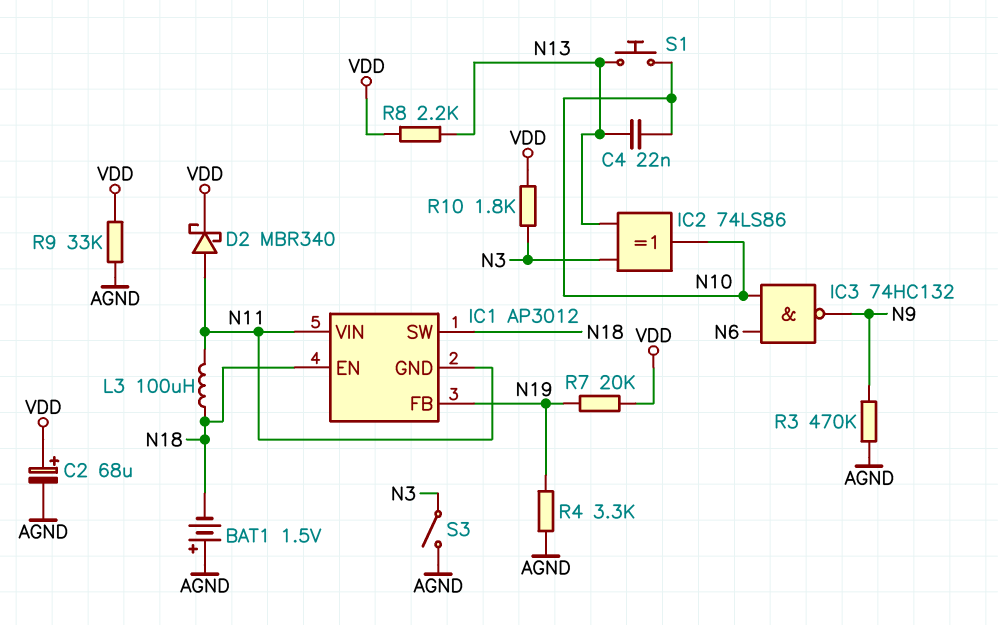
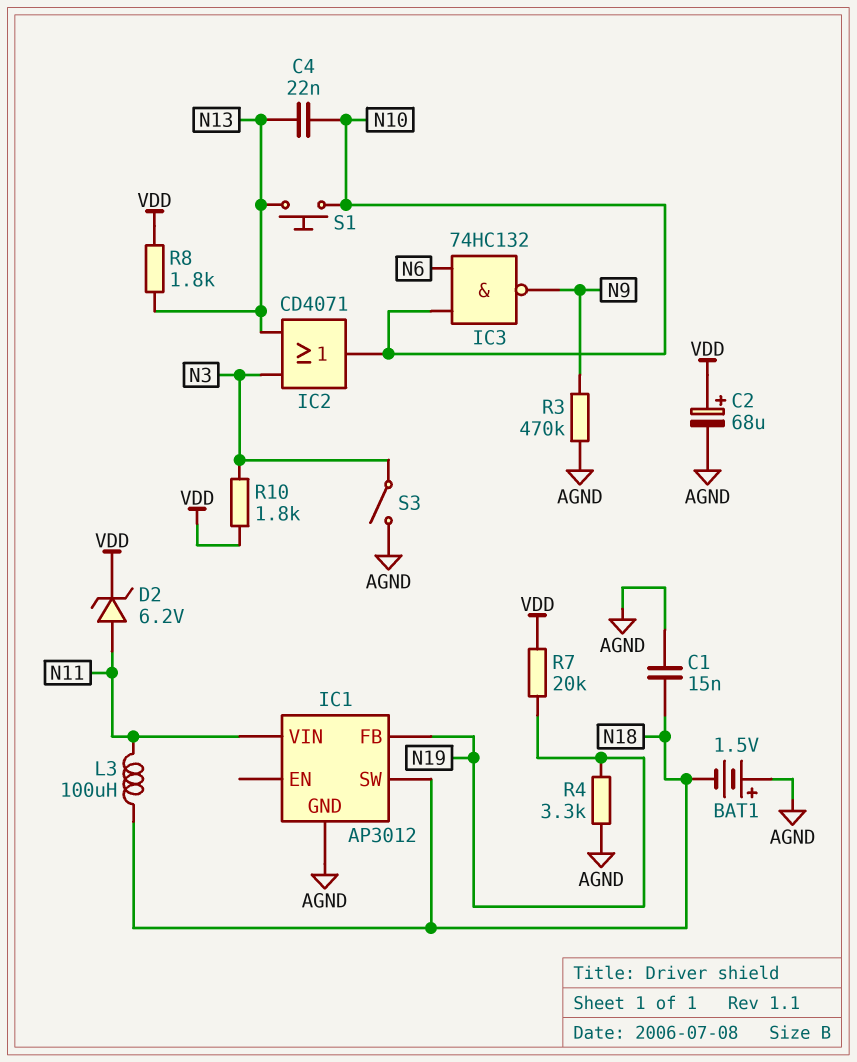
C1: none -> 15nF (AGND, N18)
D2: schottky MBR340 (A N11, K VDD) -> zener 6.2V (A N11, K VDD)
IC1 pin EN: N18 -> none
IC1 pin GND: N11 -> AGND
IC2: XOR 74LS86 (in N3, in N13, out N10) -> OR CD4071 (in N3, in N13, out N10)
R8: 2.2k (N13, VDD) -> 1.8k (N13, VDD)
R9: 33k (AGND, VDD) -> none

